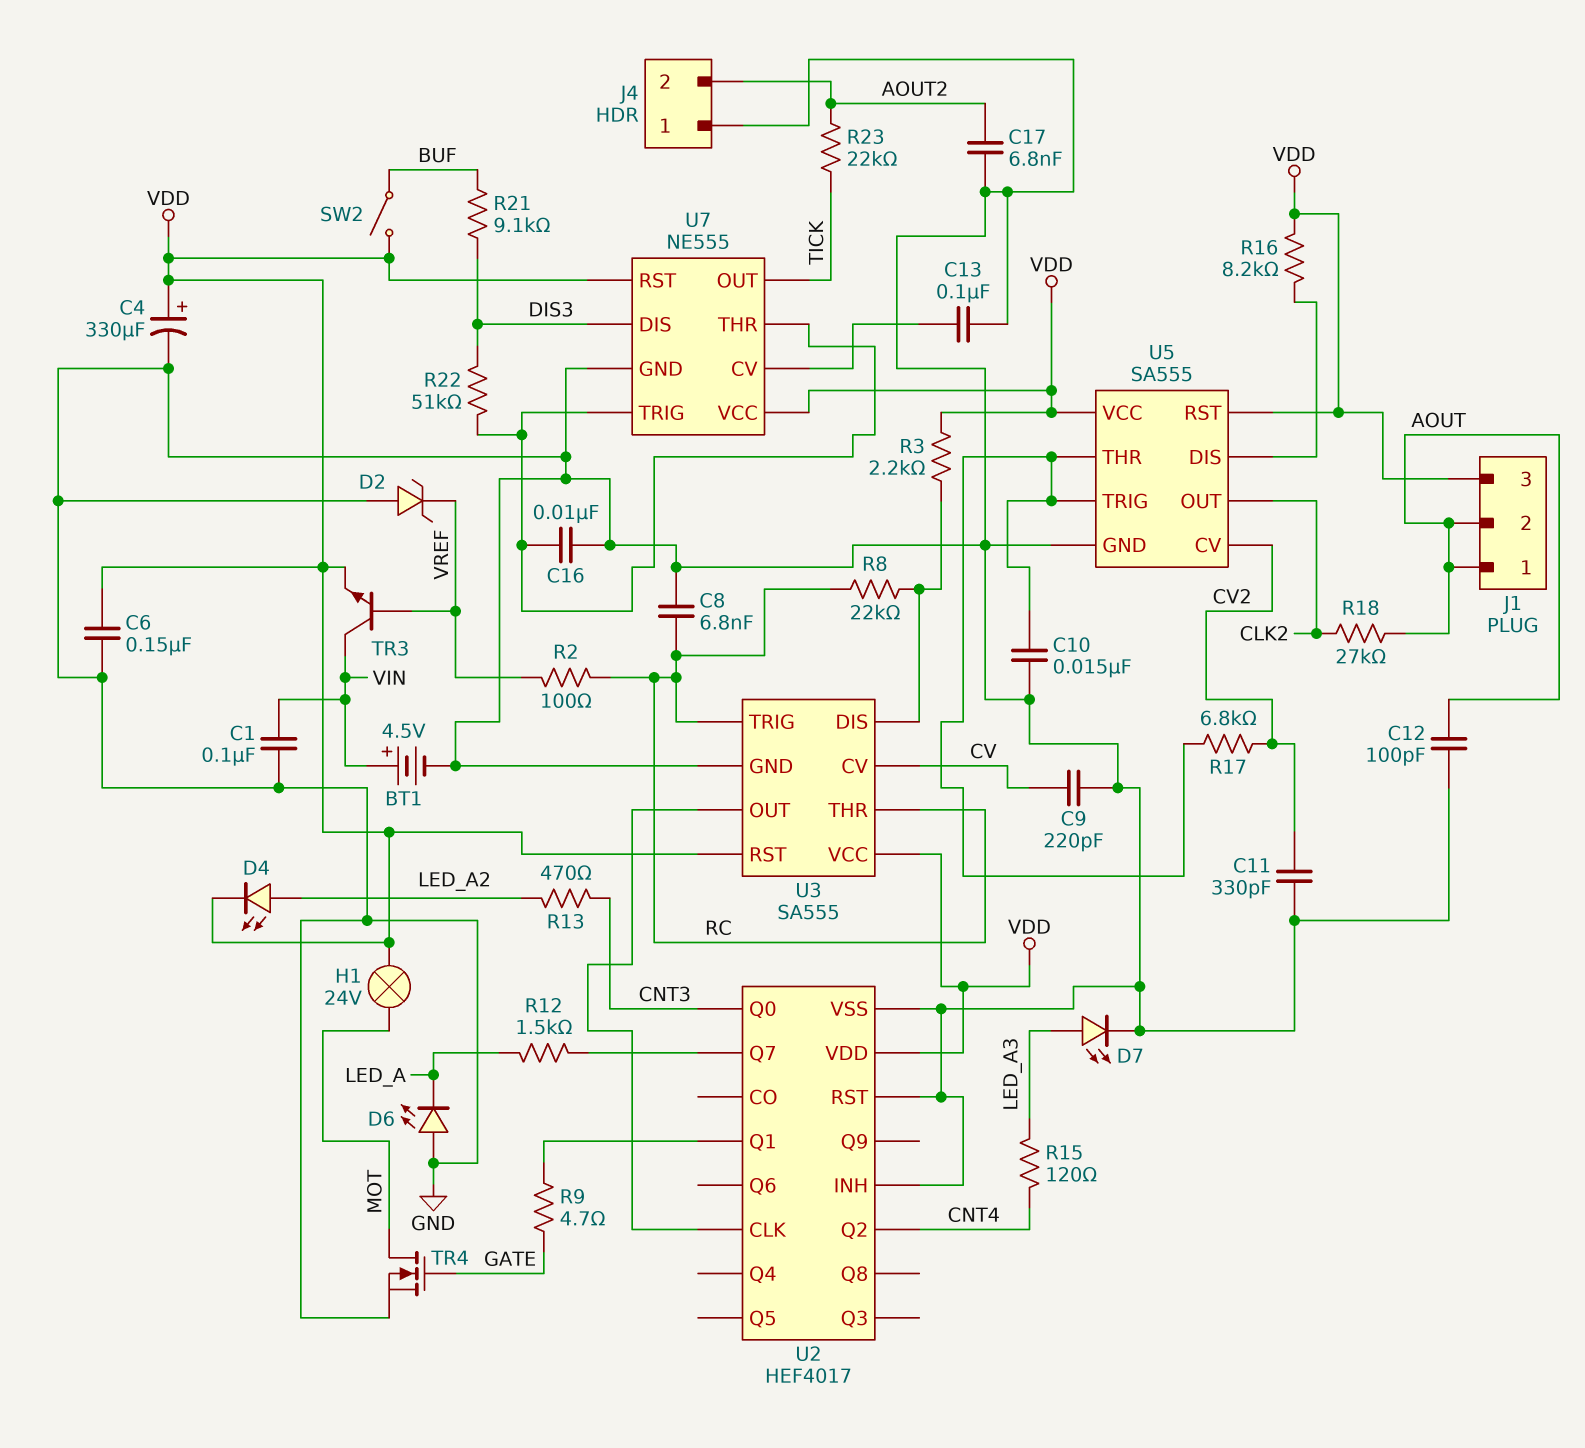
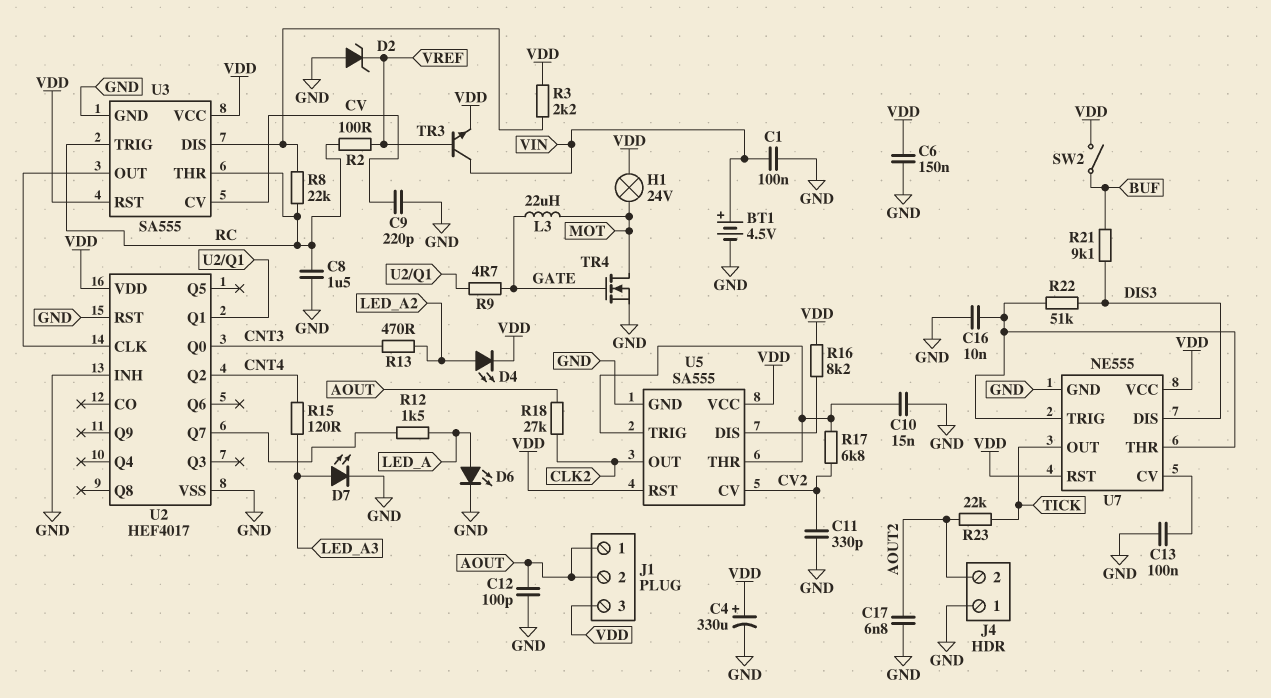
C8: 6.8nF (GND, RC) -> 1.5uF (GND, RC)
D6: LED (A GND, K LED_A) -> LED (A LED_A, K GND)
L3: none -> 22uH (GATE, MOT)

